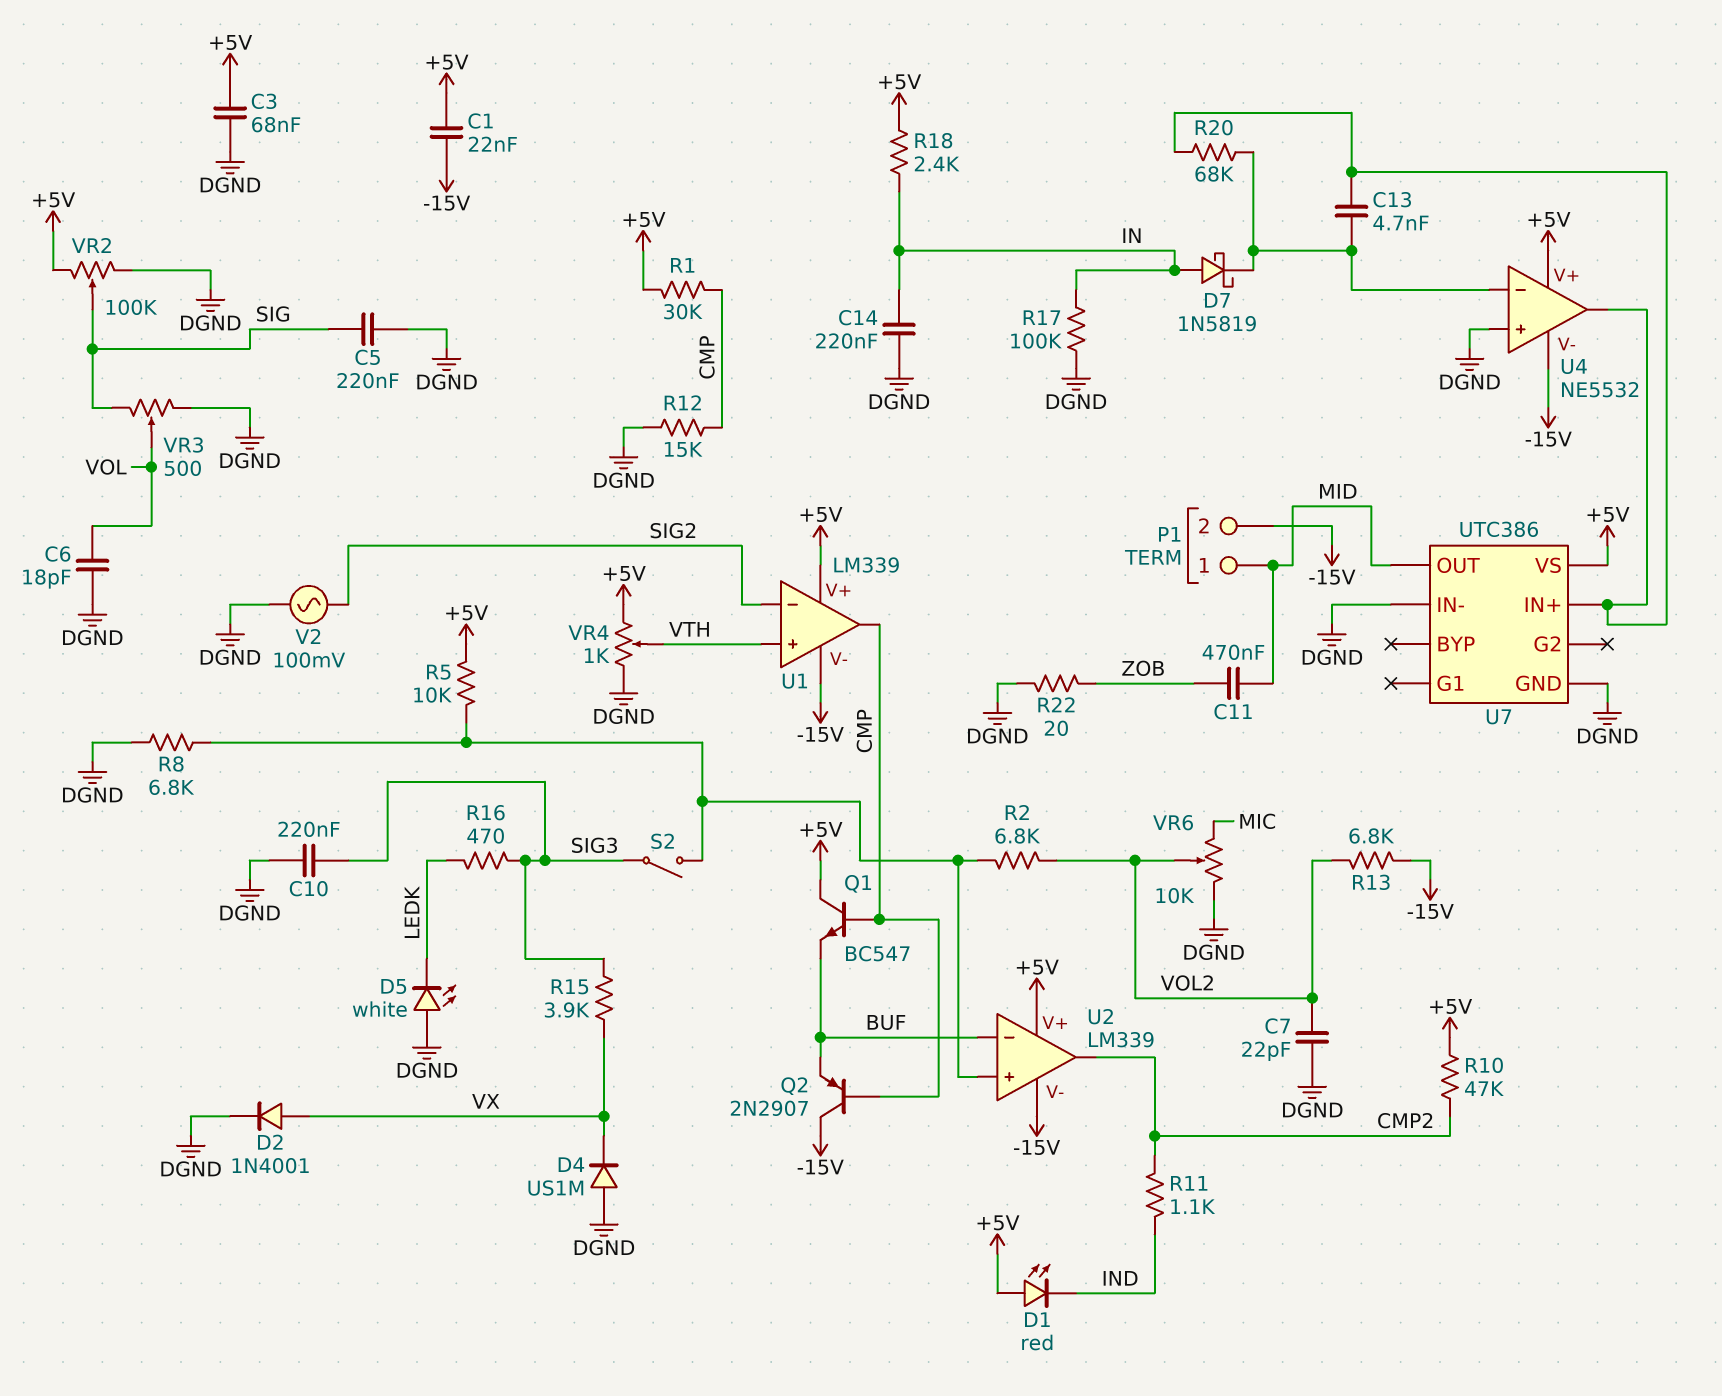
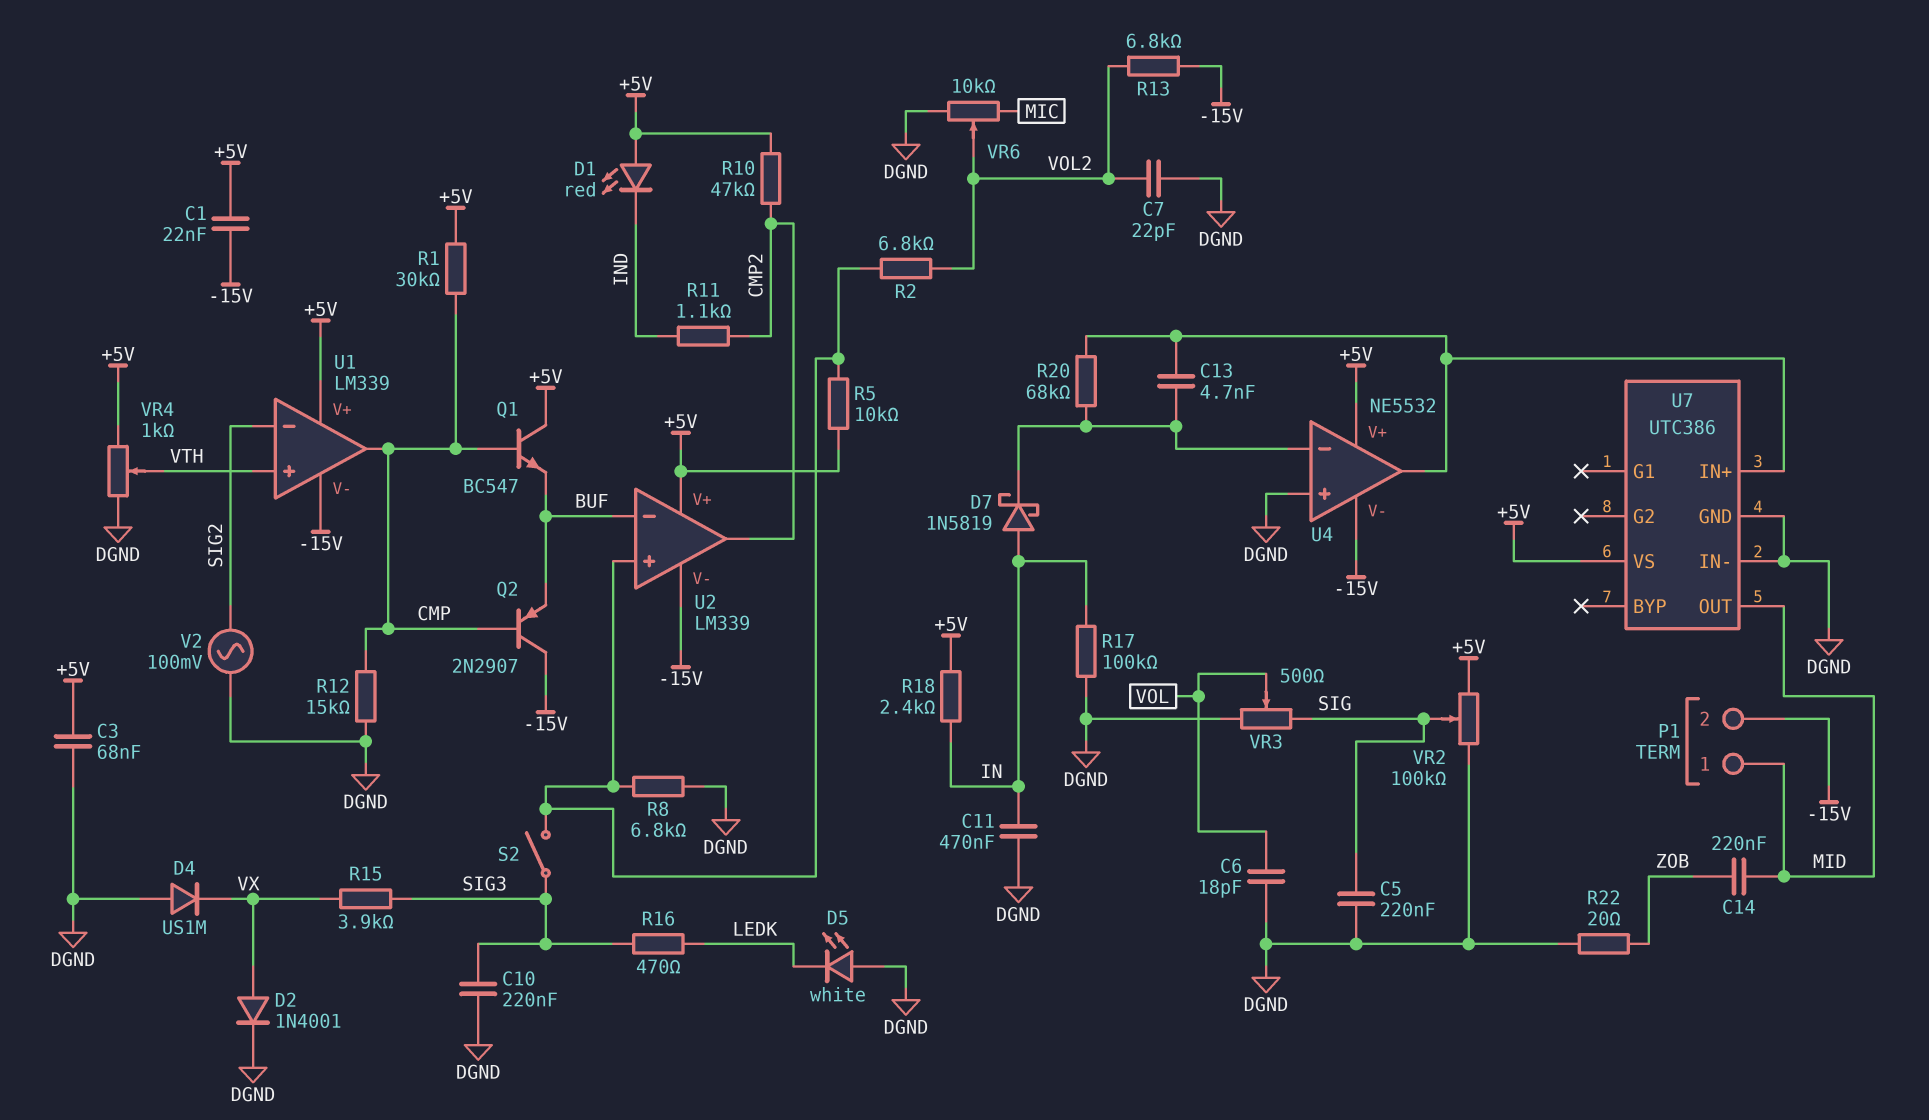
C11: 470nF (MID, ZOB) -> 470nF (DGND, IN)
C14: 220nF (DGND, IN) -> 220nF (MID, ZOB)

